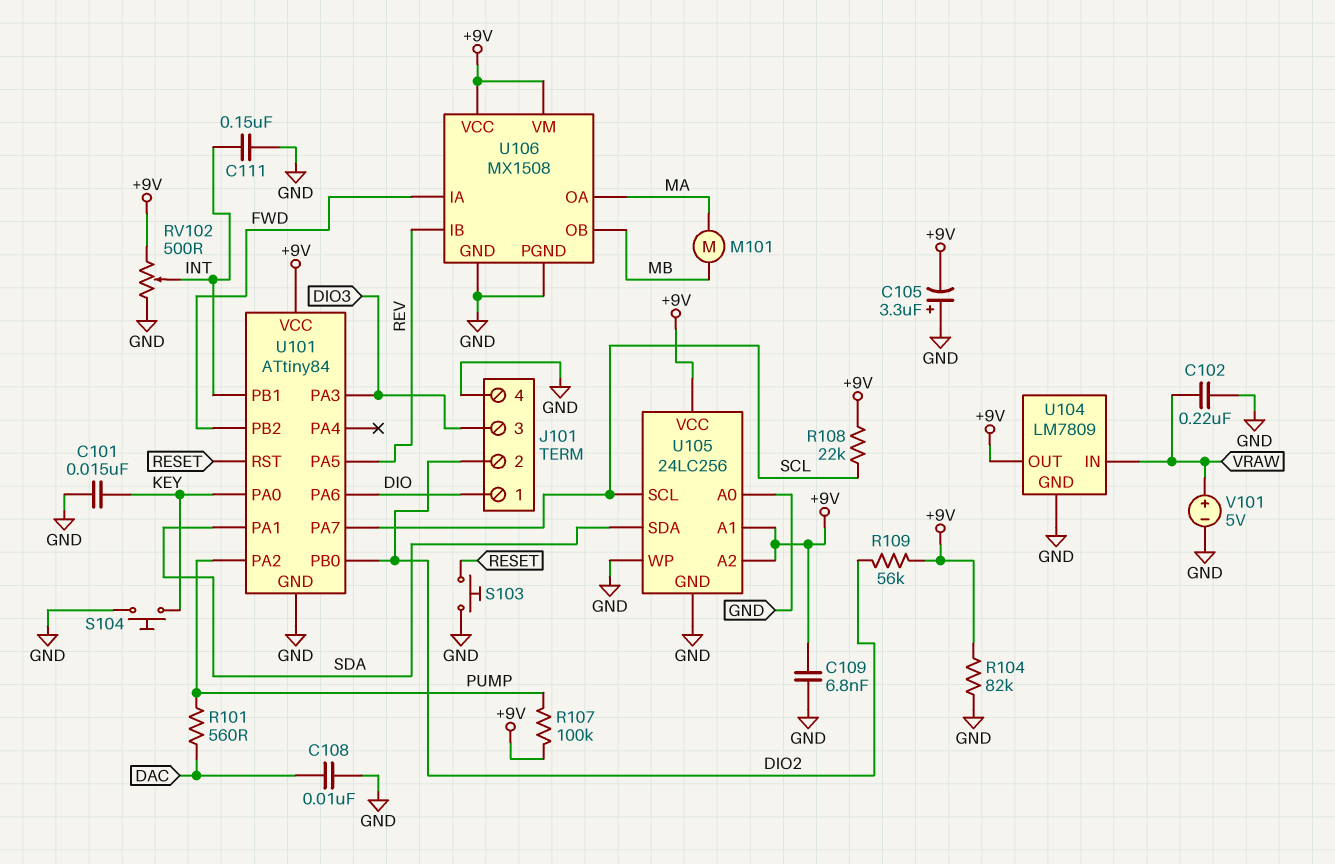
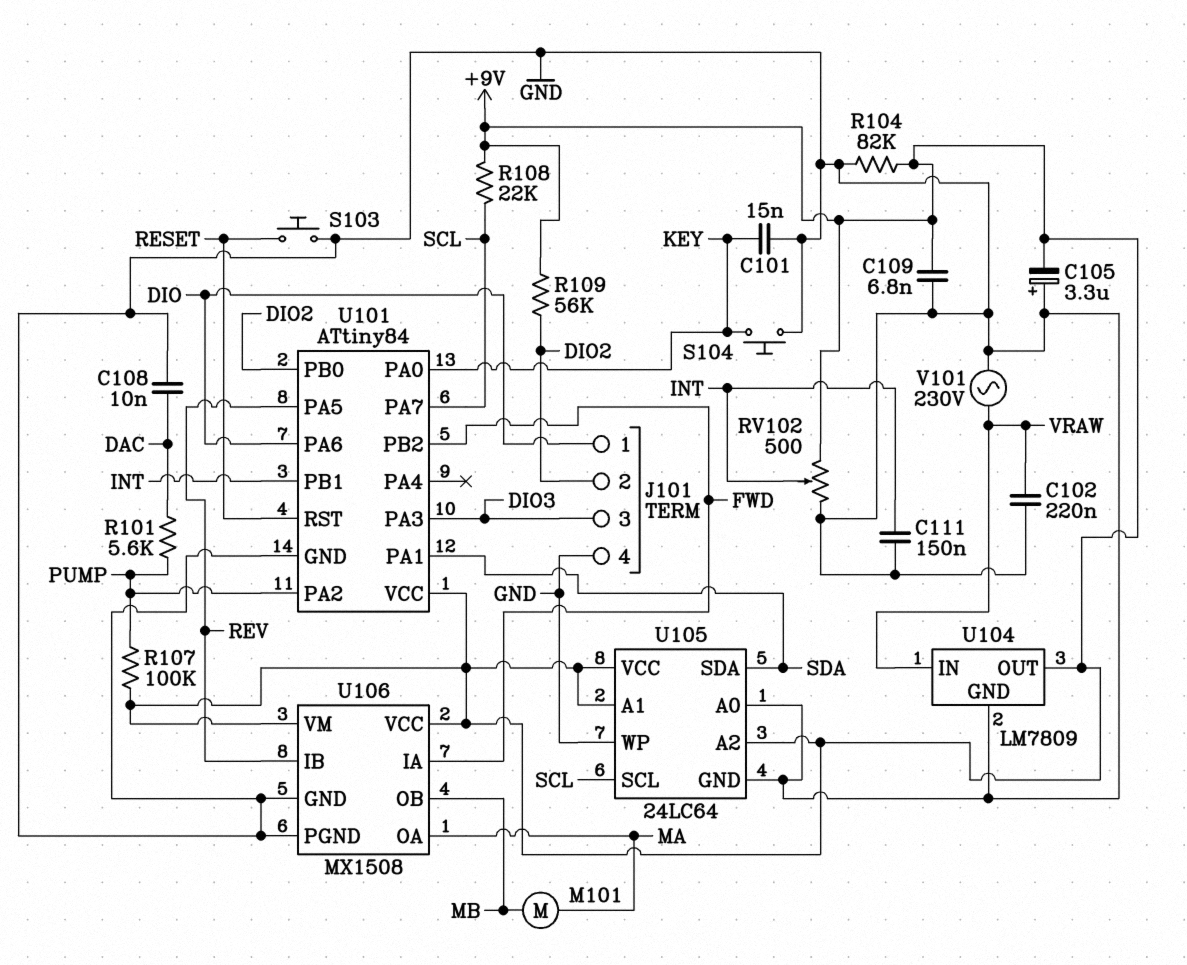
R101: 560 (DAC, PUMP) -> 5.6k (DAC, PUMP)
U105: 24LC256 -> 24LC64
V101: 5V (plus VRAW, minus GND) -> AC 230V (GND, VRAW)

